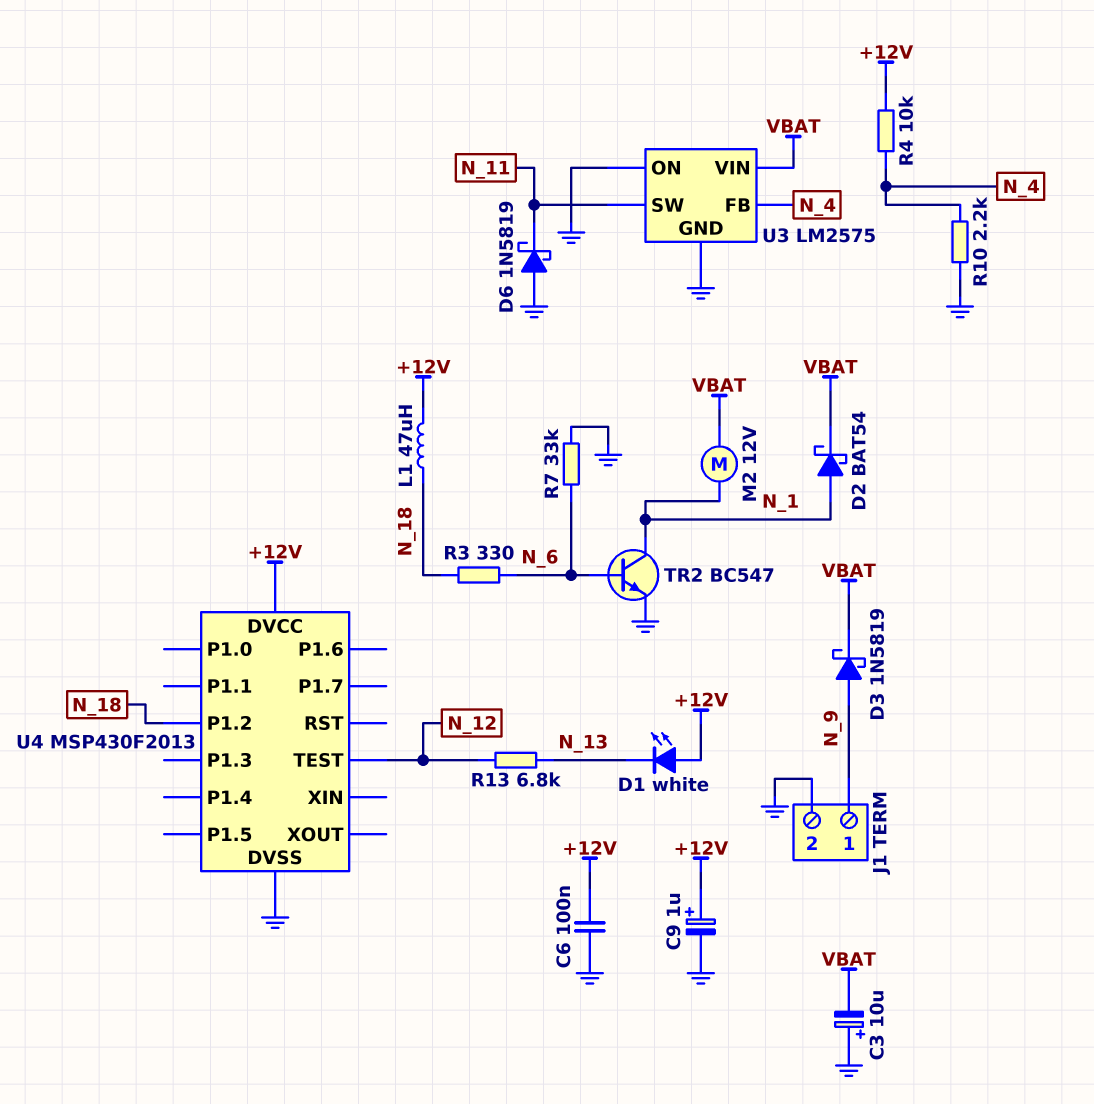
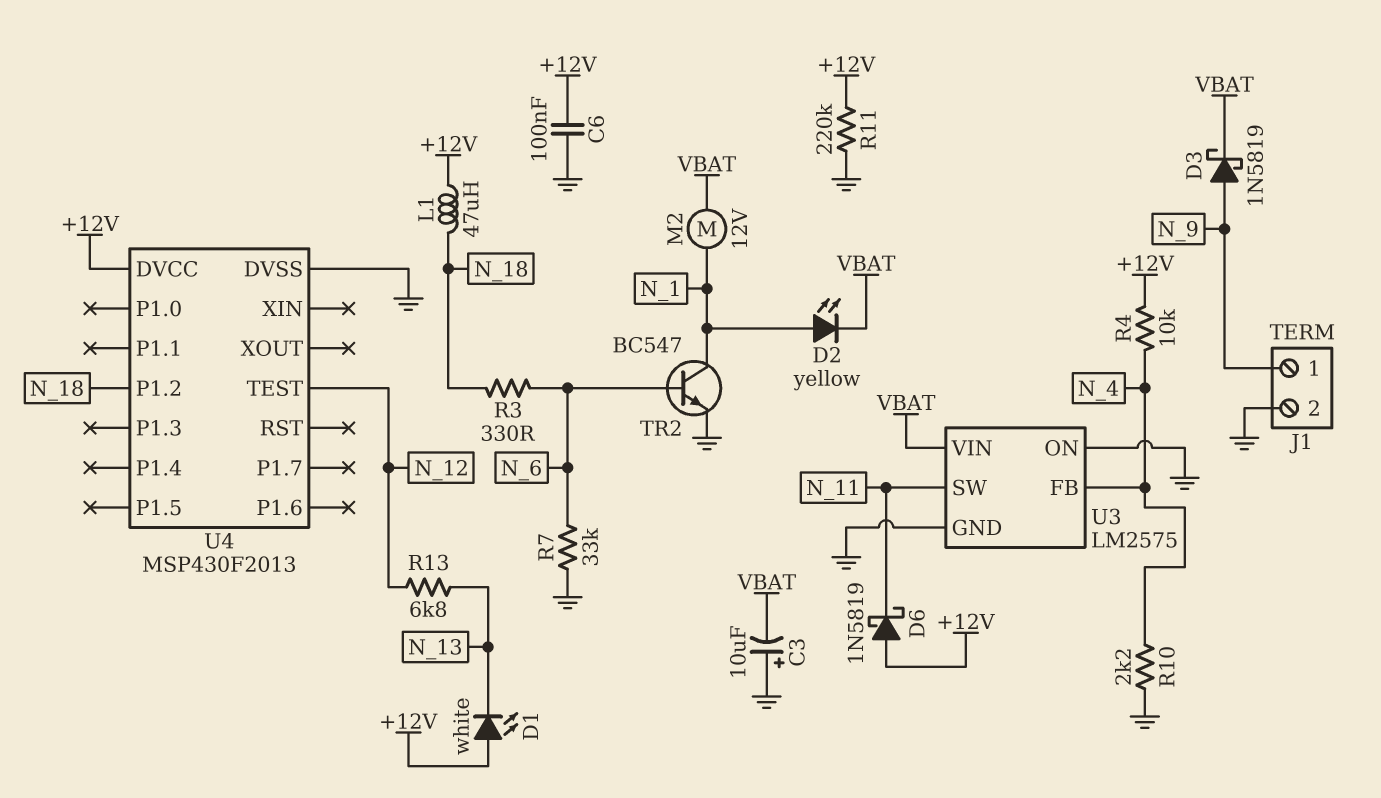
C9: 1uF (plus +12V, minus GND) -> none
D2: schottky BAT54 (A N_1, K VBAT) -> LED yellow (A N_1, K VBAT)
D6: schottky 1N5819 (A GND, K N_11) -> schottky 1N5819 (A +12V, K N_11)
R11: none -> 220k (+12V, GND)

